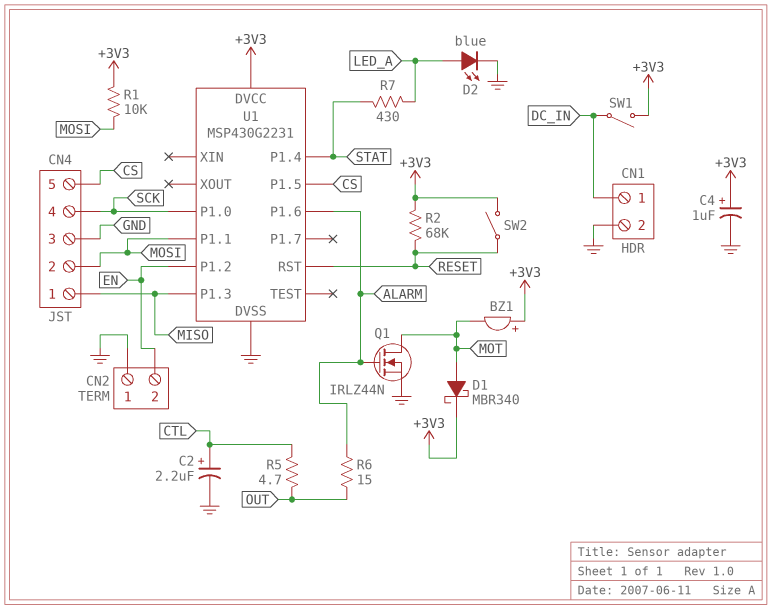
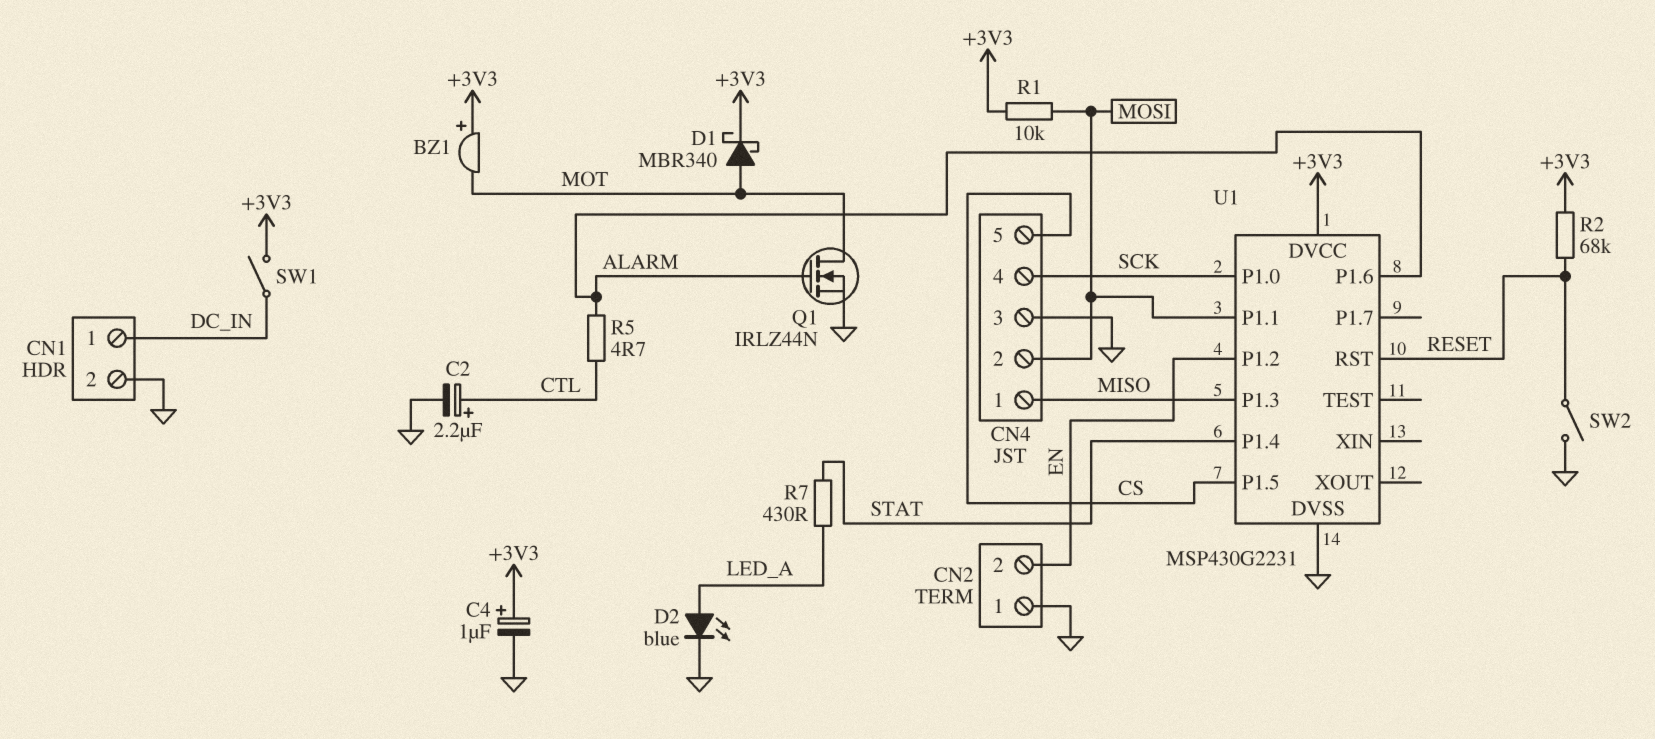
R5: 4.7 (CTL, OUT) -> 4.7 (ALARM, CTL)
R6: 15 (ALARM, OUT) -> none
SW2: switch (+3V3, RESET) -> switch (GND, RESET)

